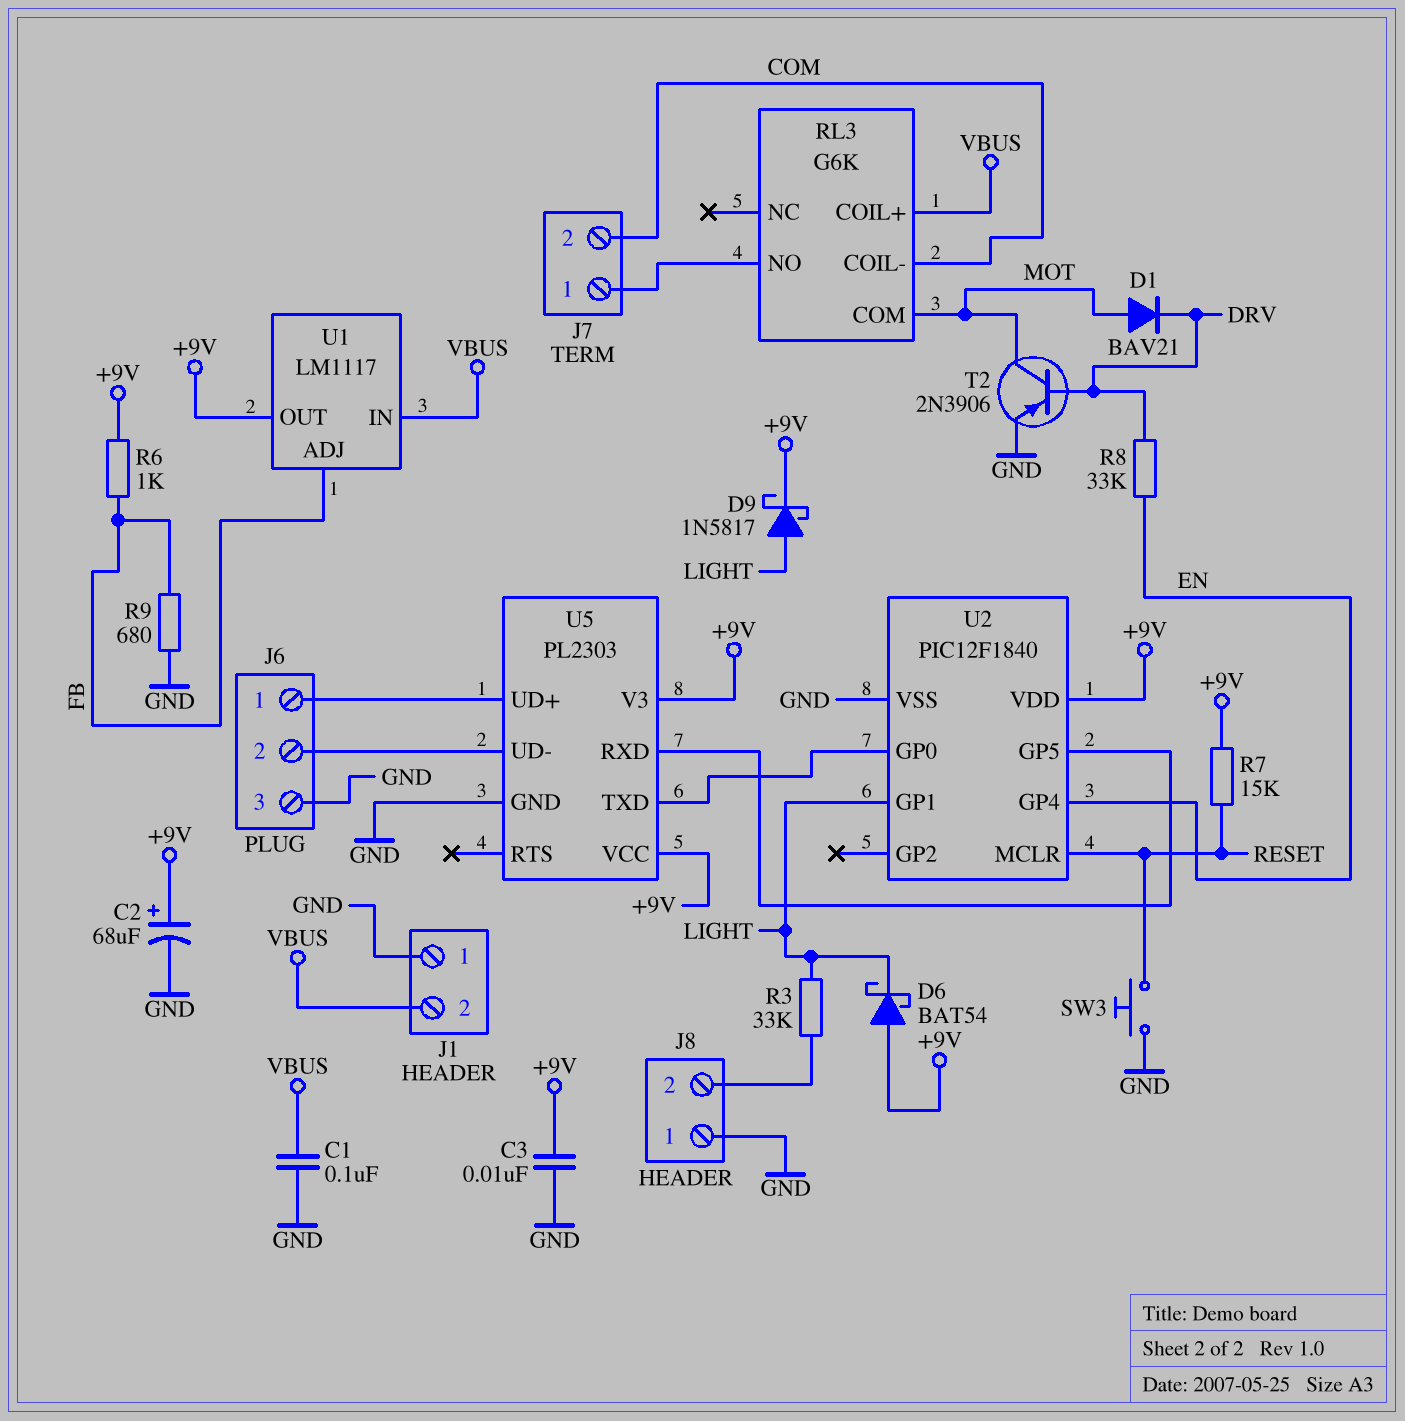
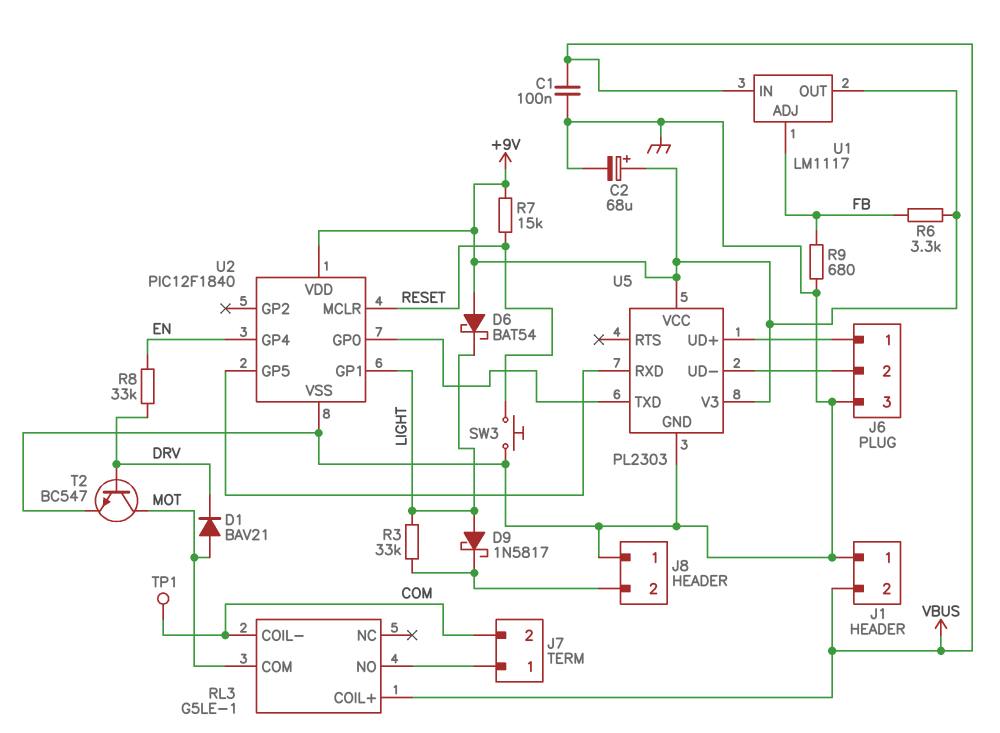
C3: 10nF (+9V, GND) -> none
D9: schottky 1N5817 (A LIGHT, K +9V) -> schottky 1N5817 (A LIGHT, K J8/2)
R6: 1k (+9V, FB) -> 3.3k (+9V, FB)
RL3: G6K -> G5LE-1
T2: PNP 2N3906 (B DRV, C MOT, E GND) -> NPN BC547 (B DRV, C MOT, E GND)
TP1: none -> test point (COM)

